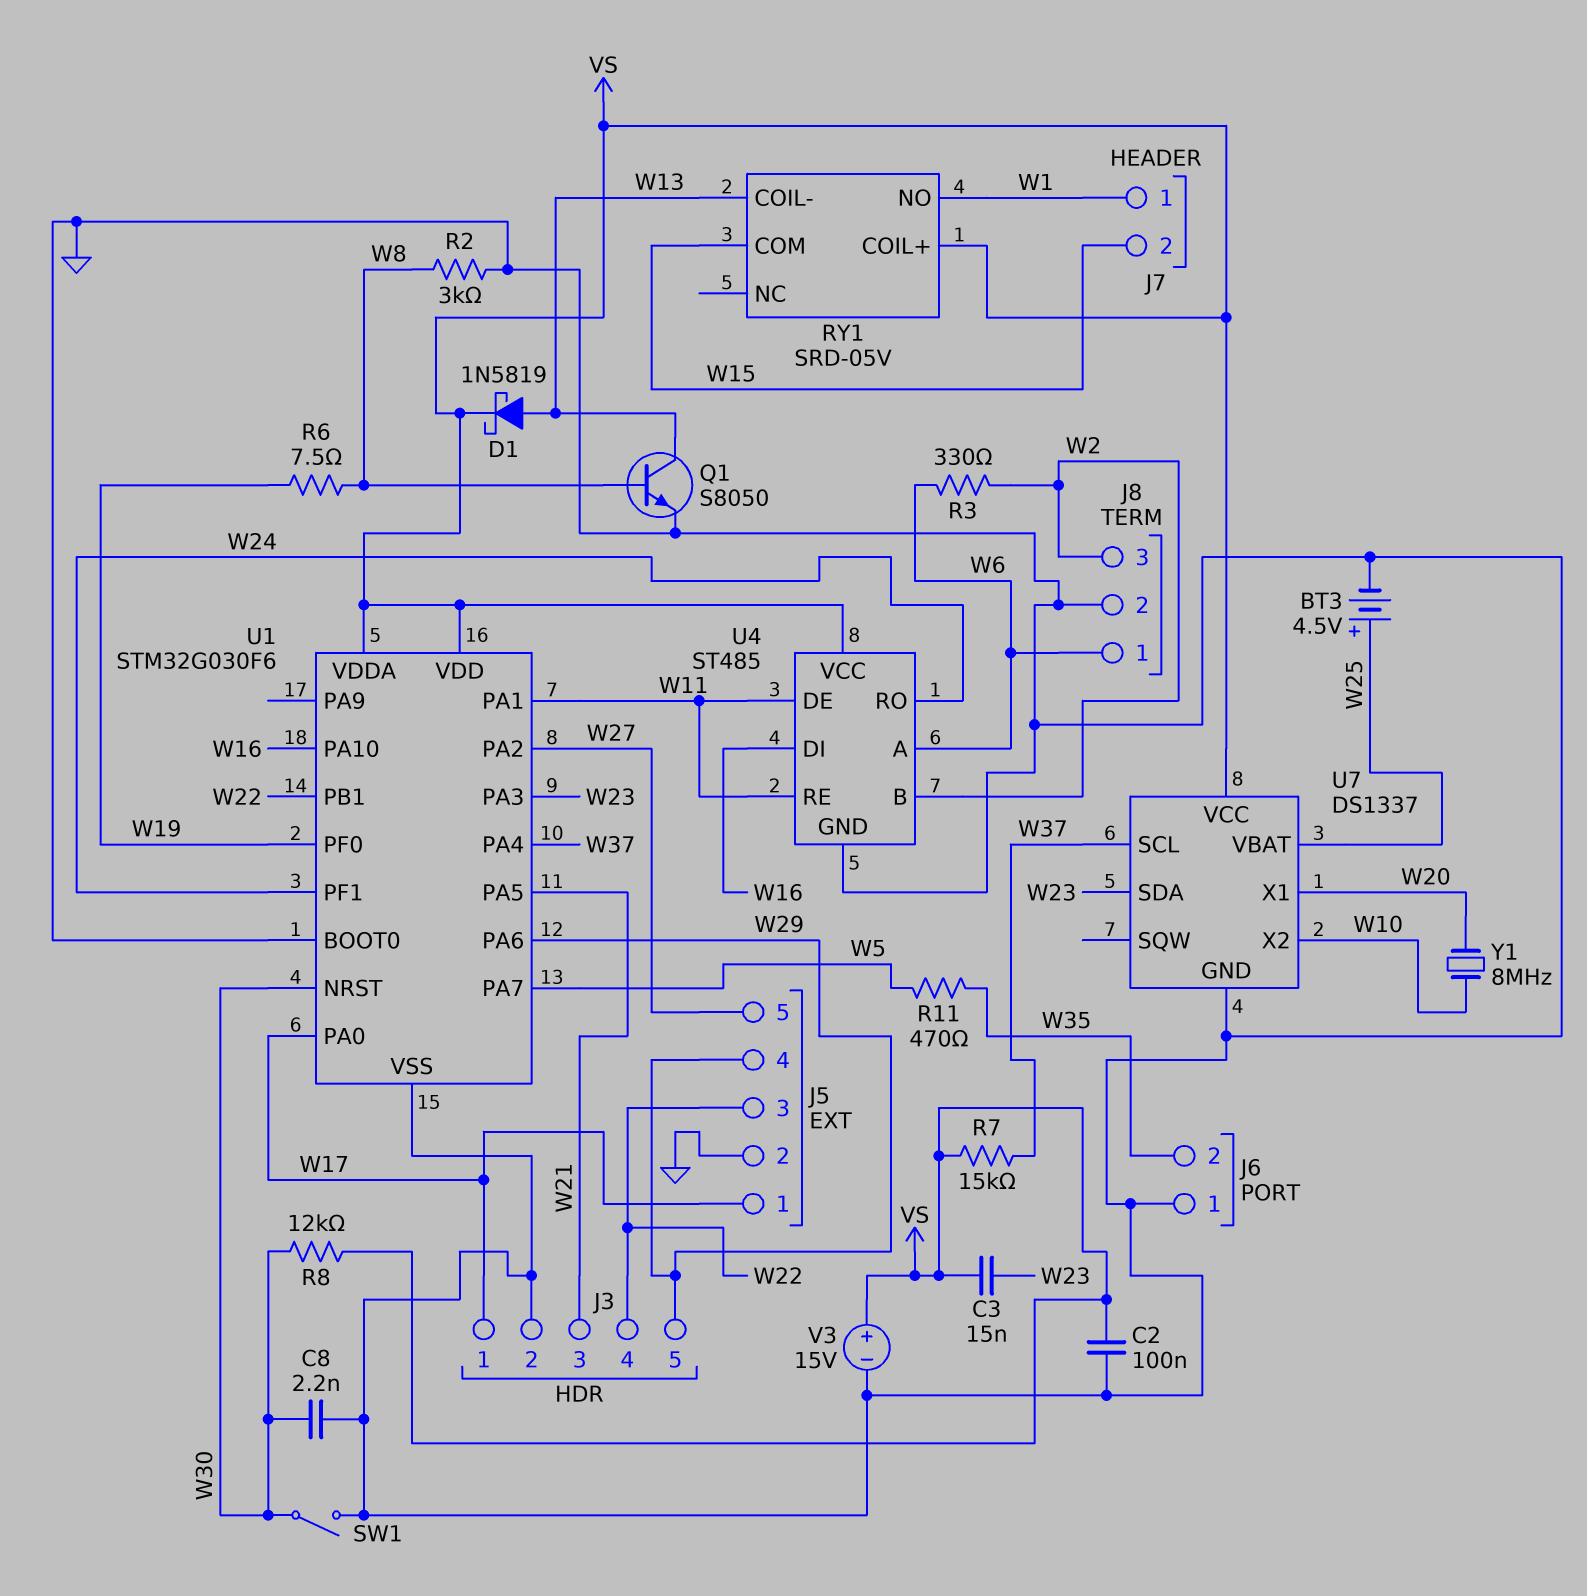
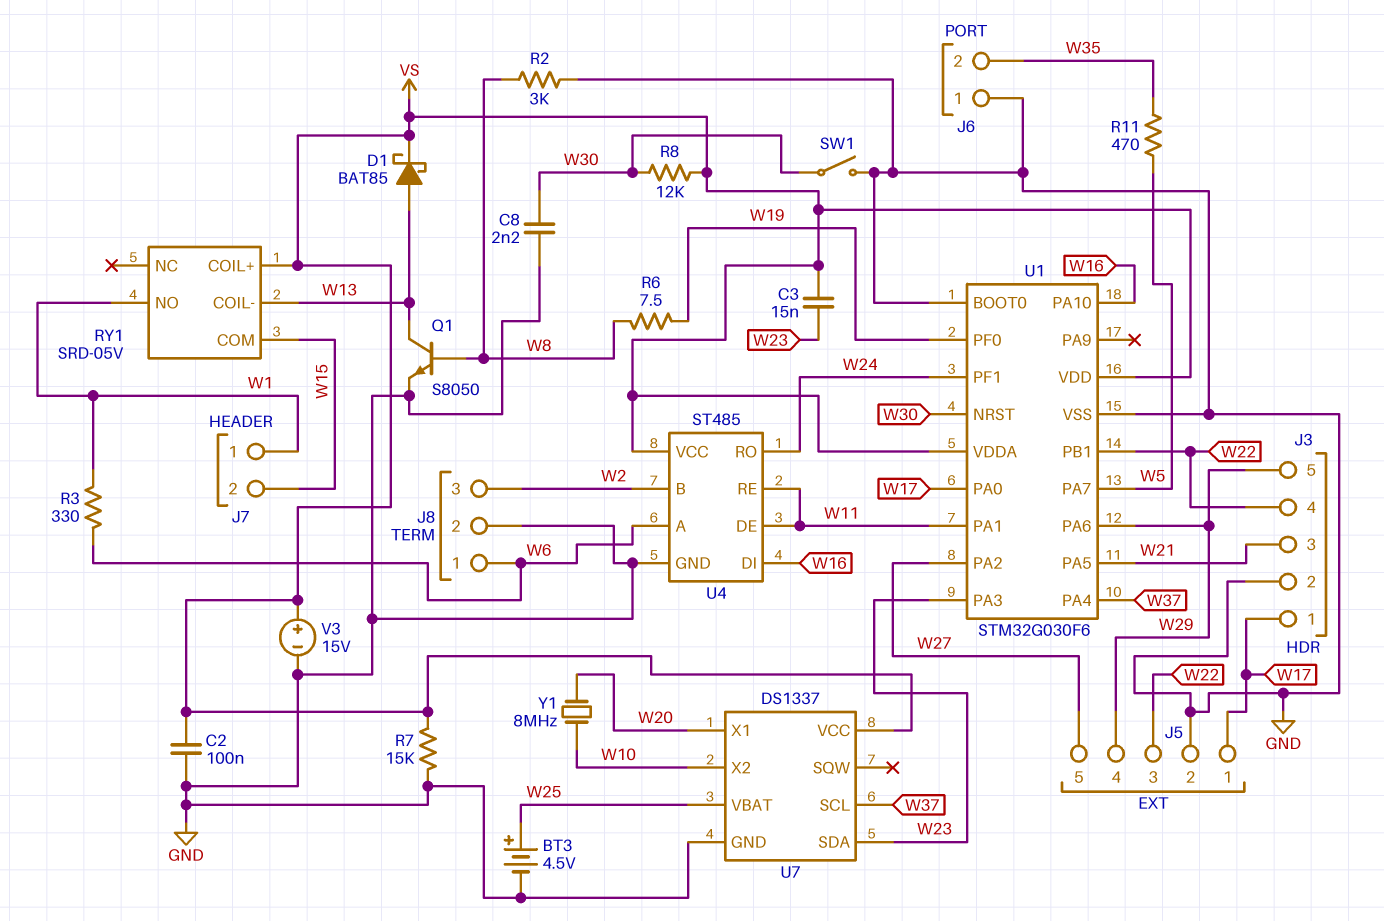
D1: schottky 1N5819 (A W13, K VS) -> schottky BAT85 (A W13, K VS)
R3: 330 (W2, W6) -> 330 (W1, W6)
R7: 15k (VS, W37) -> 15k (GND, VS)

